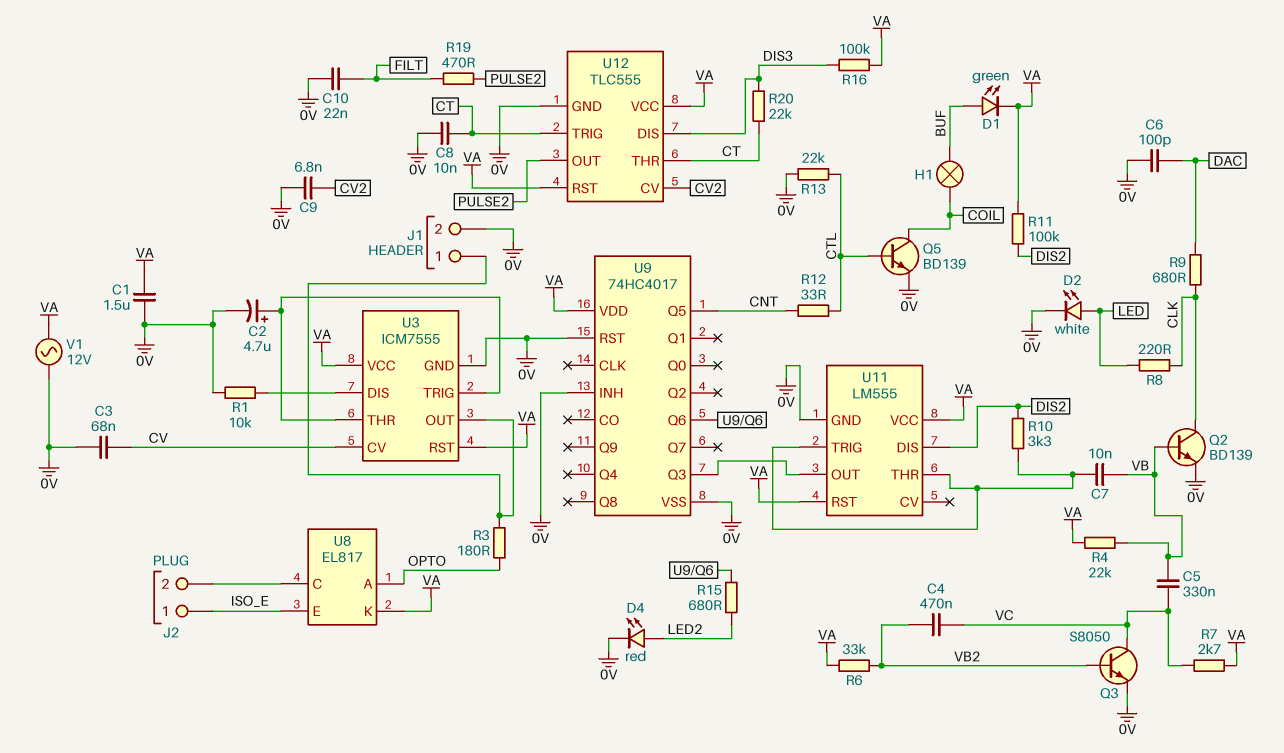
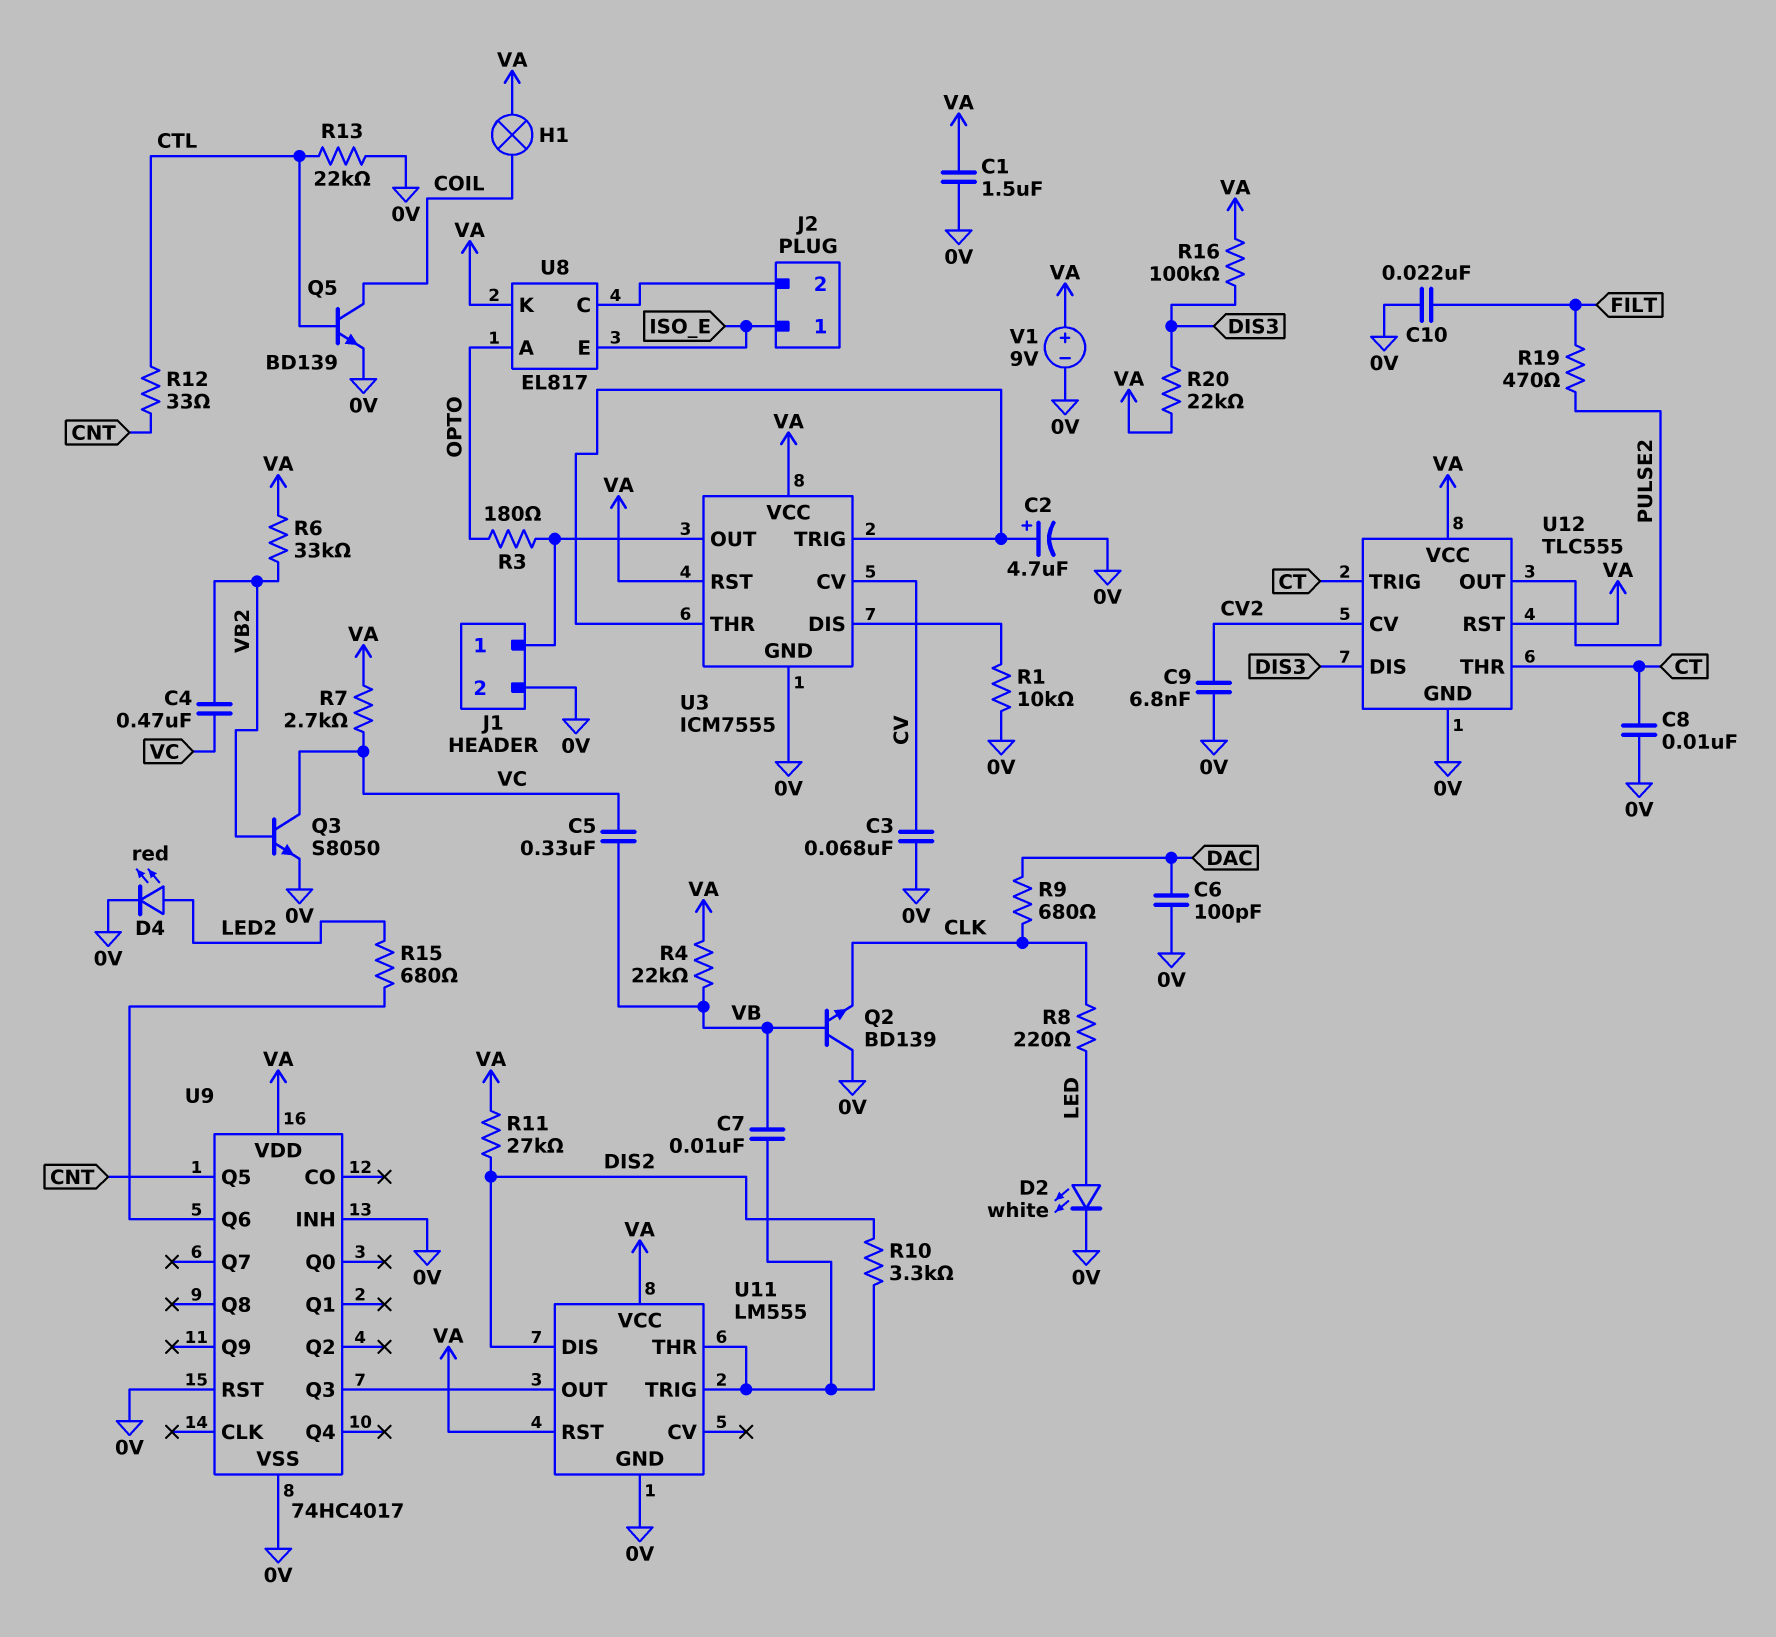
D1: LED green (A BUF, K VA) -> none
H1: lamp (BUF, COIL) -> lamp (COIL, VA)
Q2: NPN BD139 (B VB, C CLK, E 0V) -> NPN BD139 (B VB, C 0V, E CLK)
R11: 100k (DIS2, VA) -> 27k (DIS2, VA)
R20: 22k (CT, DIS3) -> 22k (DIS3, VA)
V1: AC 12V (0V, VA) -> 9V (plus VA, minus 0V)

